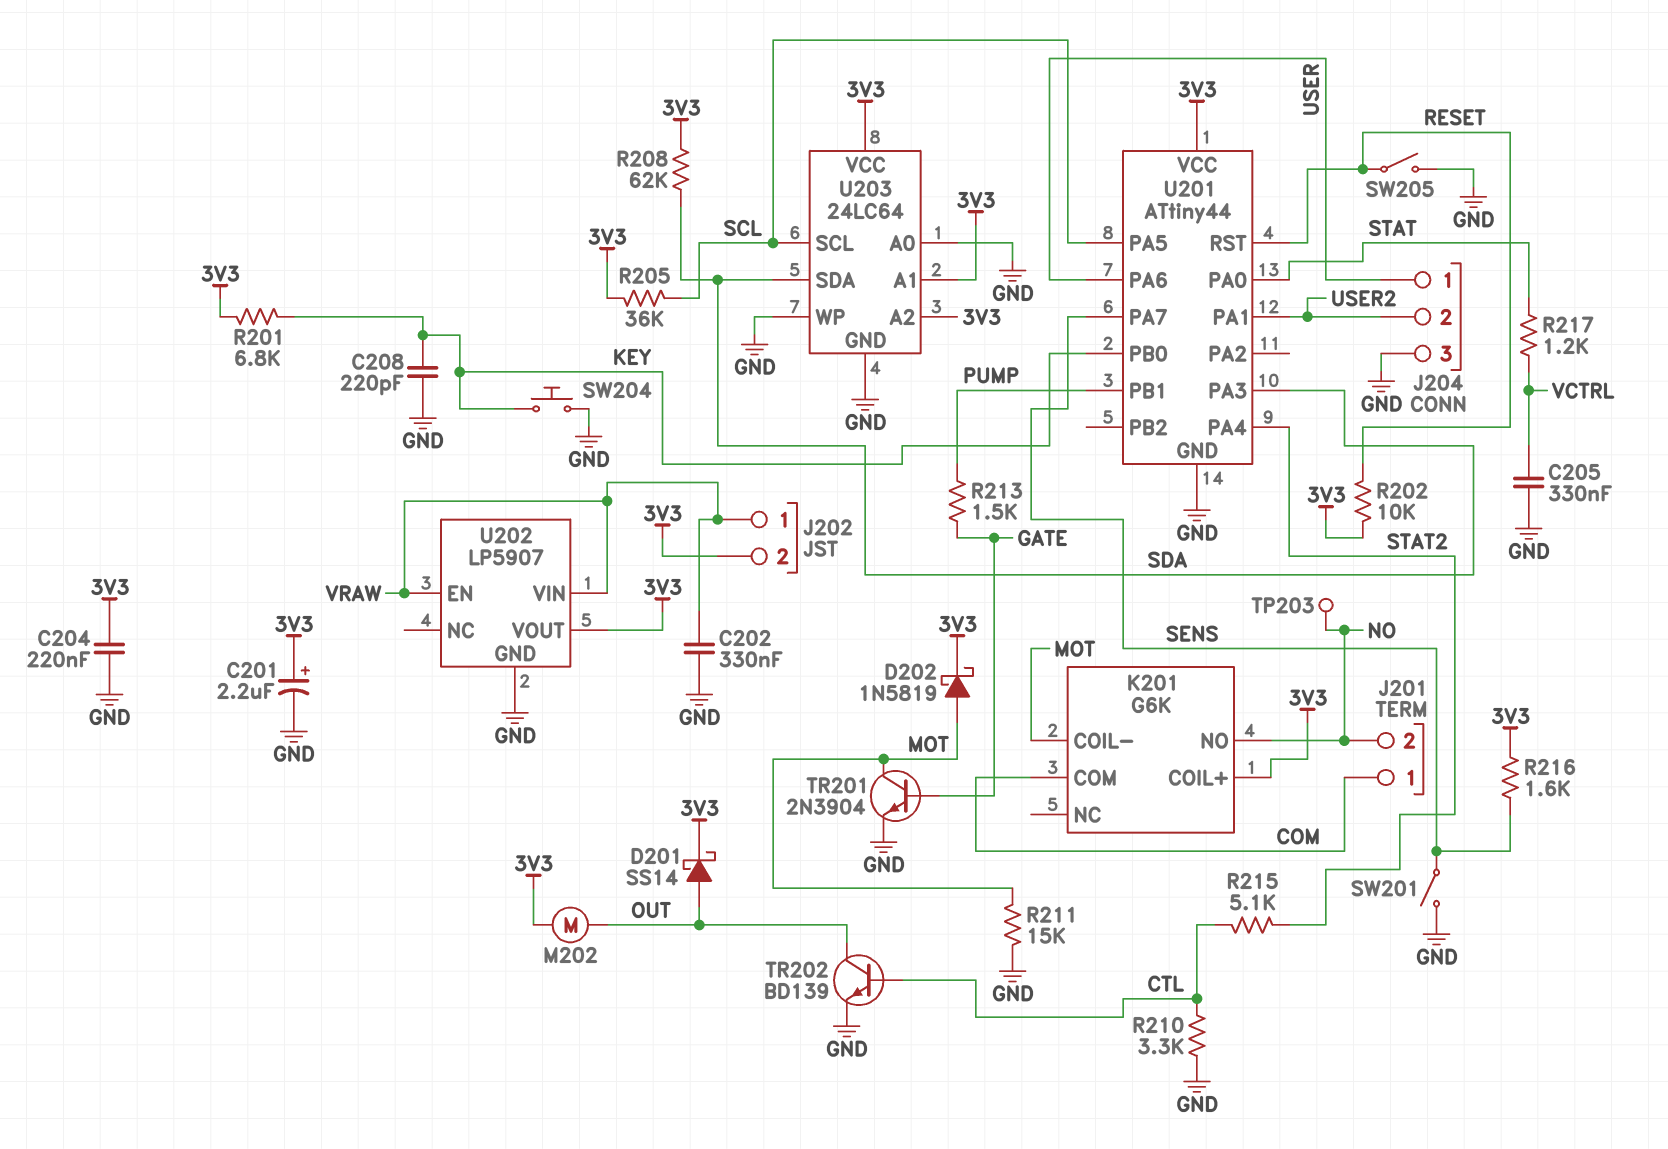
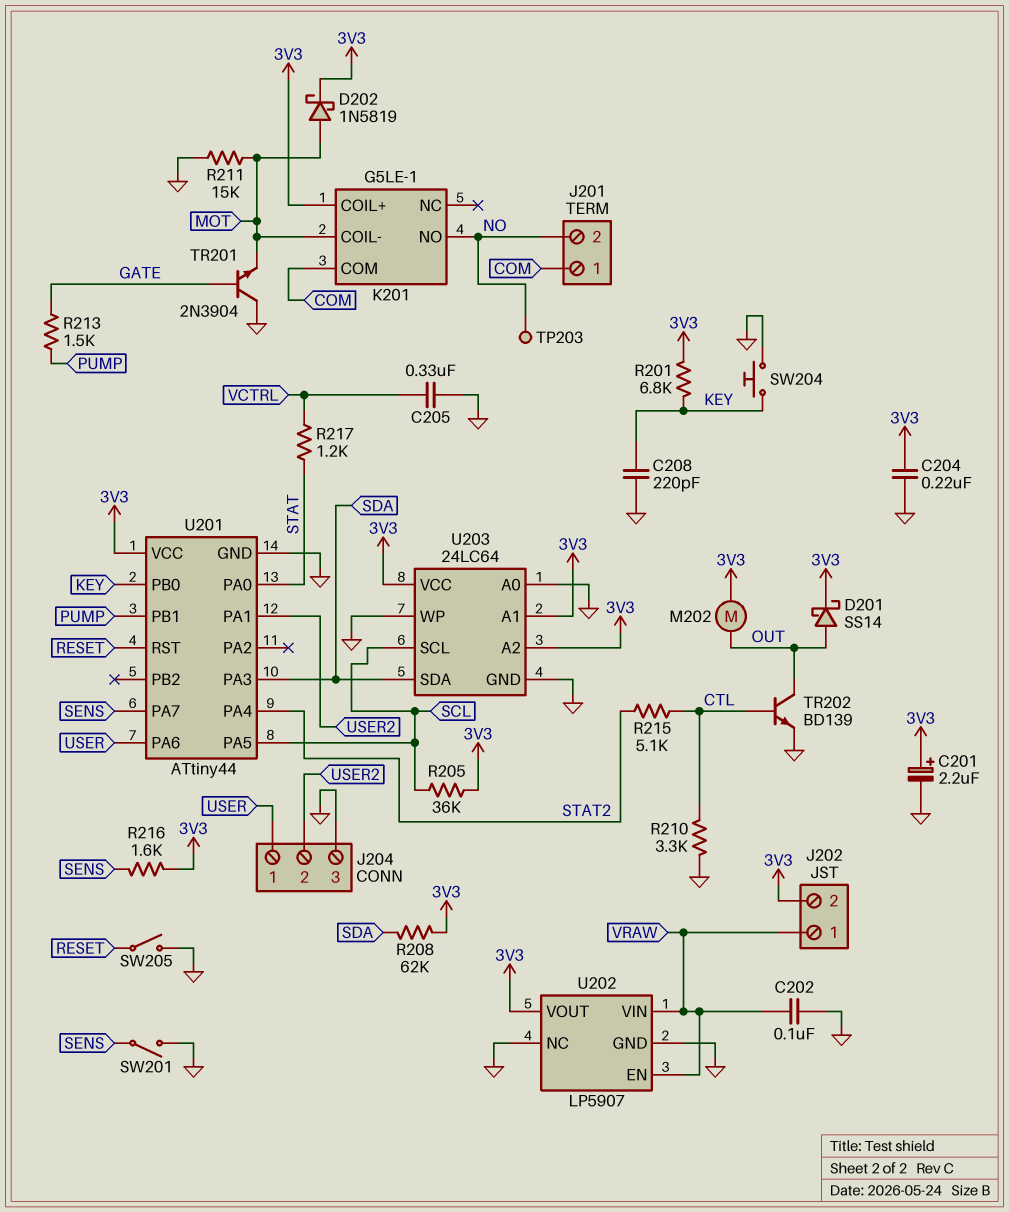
C202: 330nF (GND, VRAW) -> 100nF (GND, VRAW)
K201: G6K -> G5LE-1
R202: 10k (3V3, RESET) -> none
TR201: NPN 2N3904 (B GATE, C MOT, E GND) -> NPN 2N3904 (B GATE, C GND, E MOT)
U202 pin NC: none -> GND

